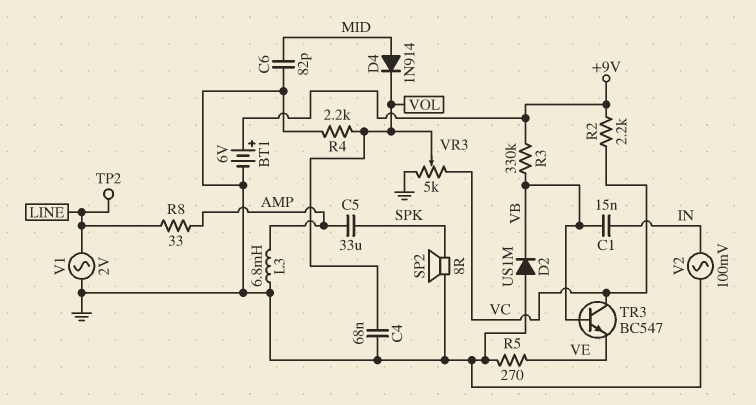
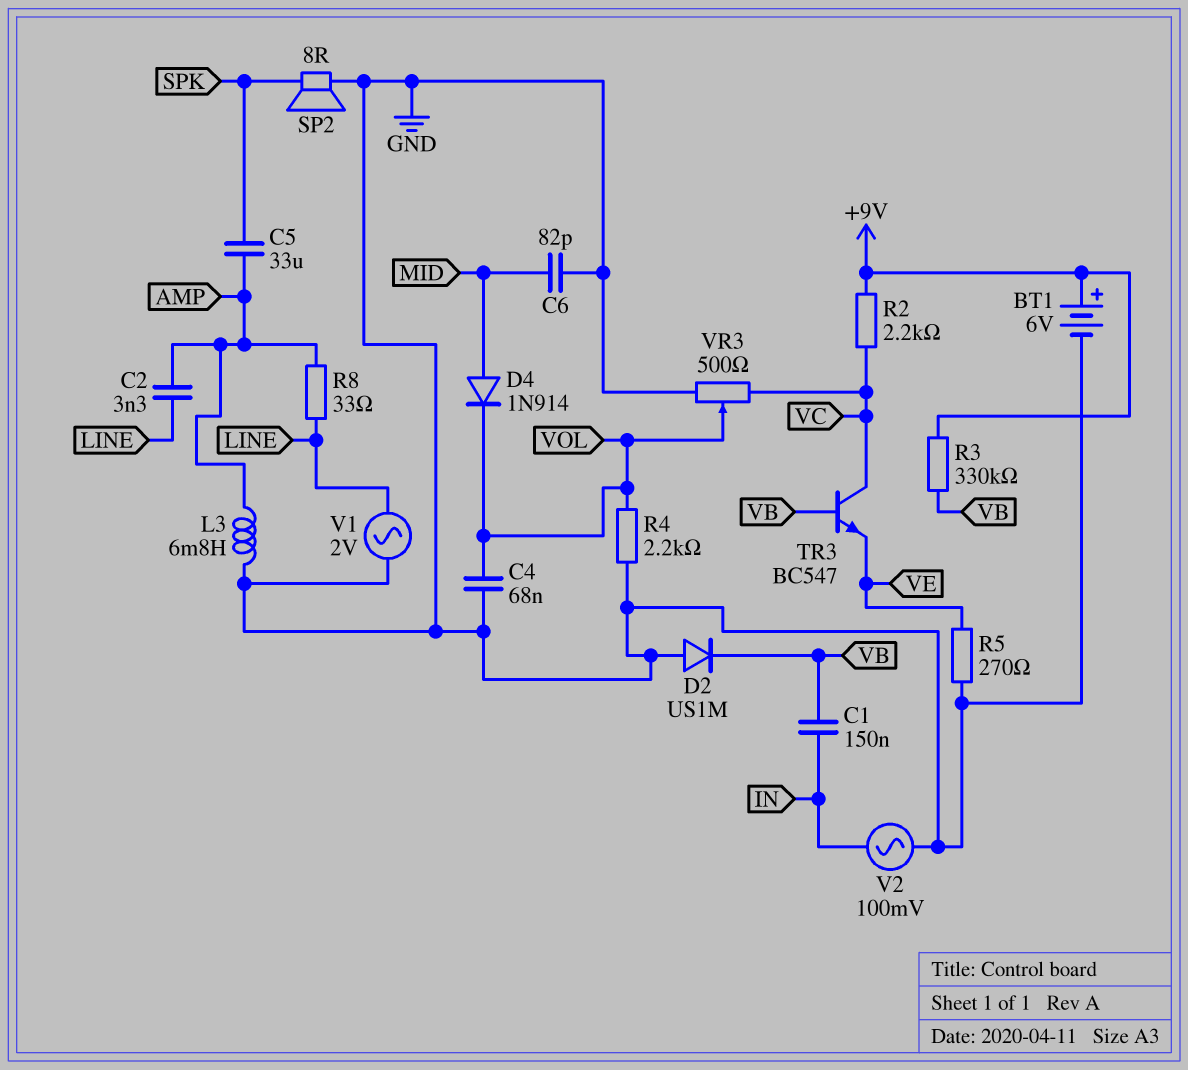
C1: 15nF (IN, VB) -> 150nF (IN, VB)
C2: none -> 3.3nF (AMP, LINE)
TP2: test point (LINE) -> none
VR3: 5k (GND, VC, wiper VOL) -> 500 (GND, VC, wiper VOL)

